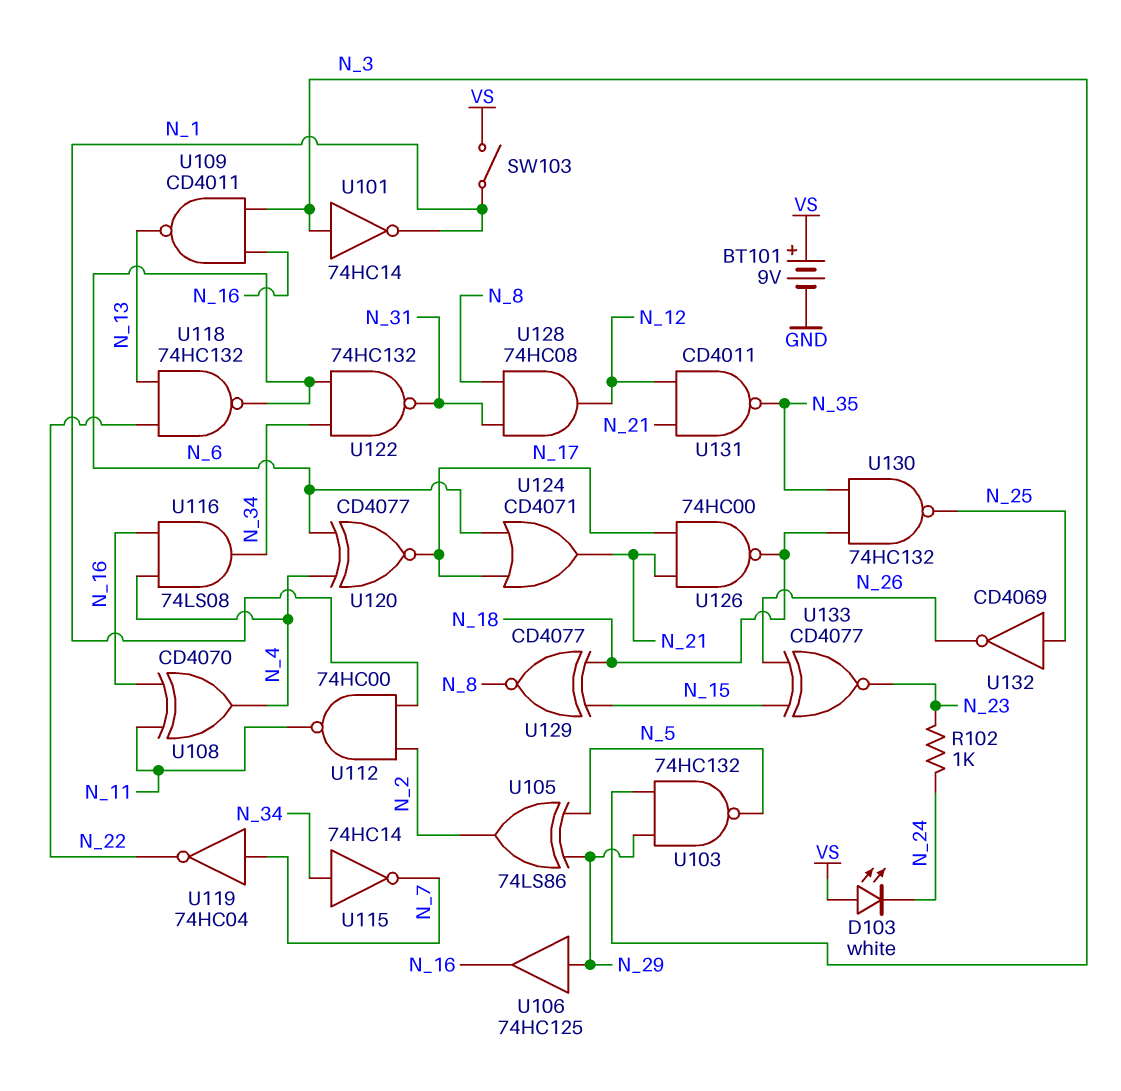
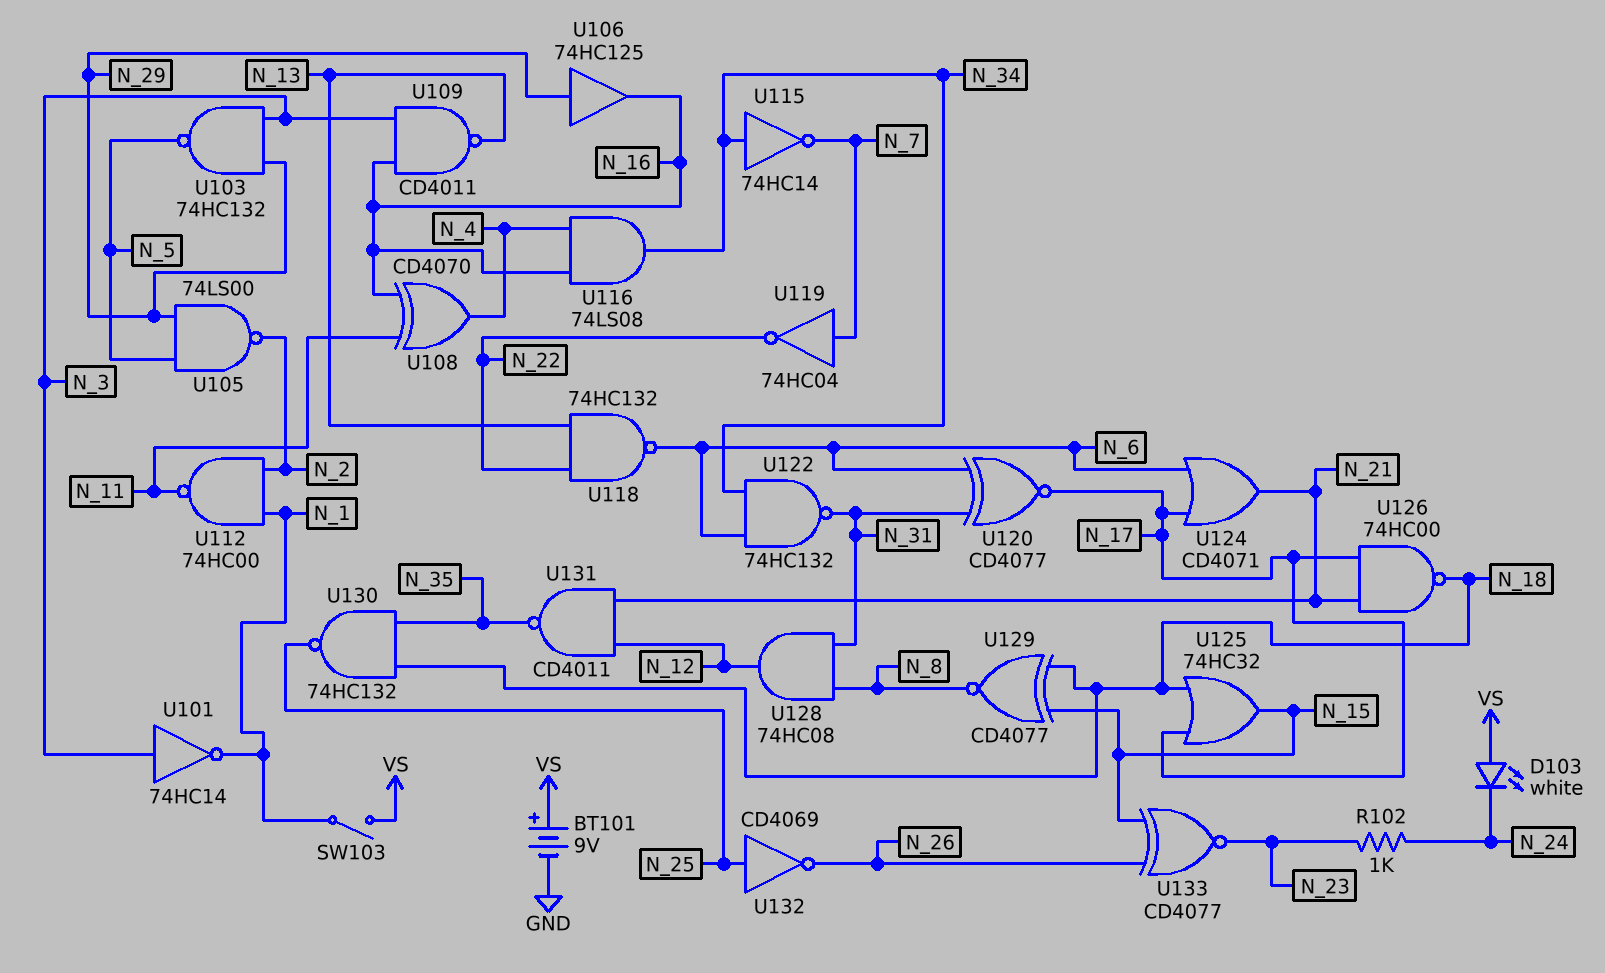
U105: XOR 74LS86 (in N_5, in N_29, out N_2) -> NAND 74LS00 (in N_5, in N_29, out N_2)
U120: XNOR CD4077 (in N_4, in N_6, out N_17) -> XNOR CD4077 (in N_6, in N_31, out N_17)
U125: none -> OR 74HC32 (in N_17, in N_18, out N_15)

